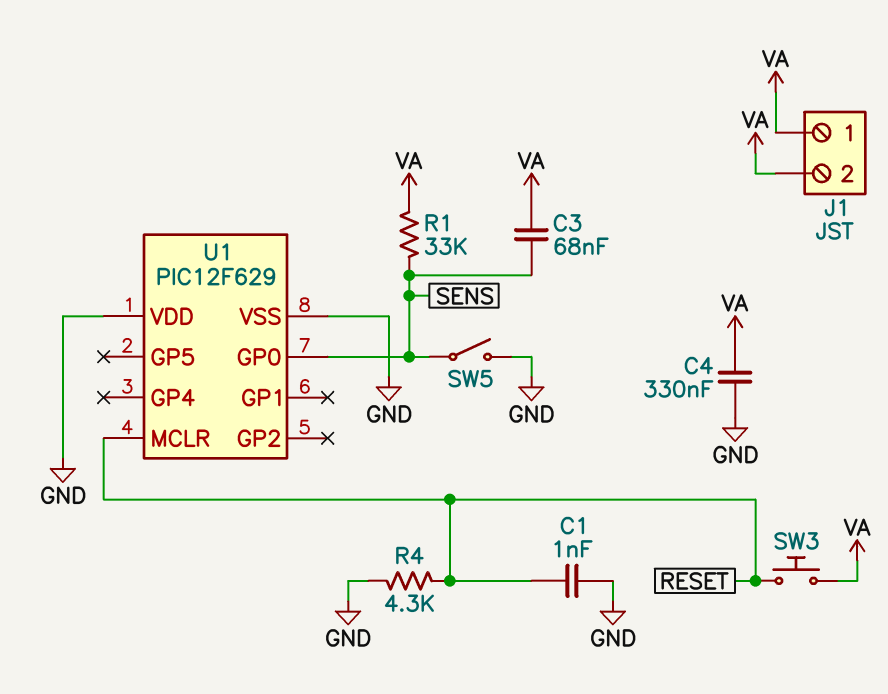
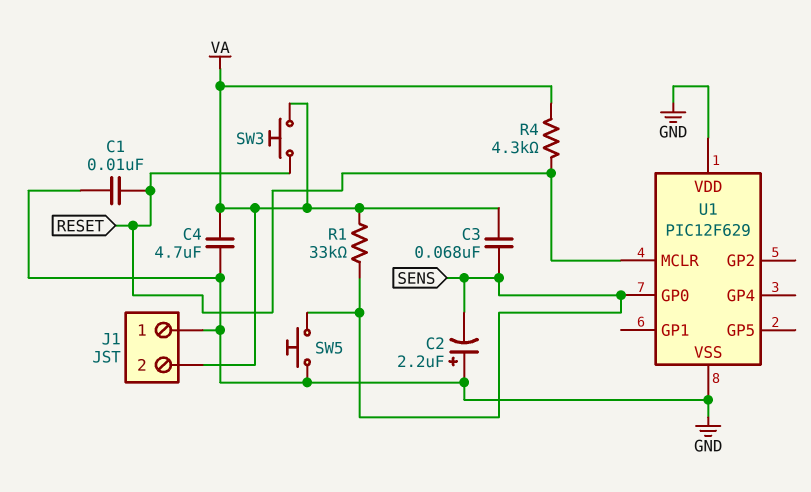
C1: 1nF (GND, RESET) -> 10nF (GND, RESET)
C2: none -> 2.2uF (plus GND, minus SENS)
C4: 330nF (GND, VA) -> 4.7uF (GND, VA)
J1 pin 1: VA -> GND
R4: 4.3k (GND, RESET) -> 4.3k (RESET, VA)
SW5: switch (GND, SENS) -> button (GND, SENS)

